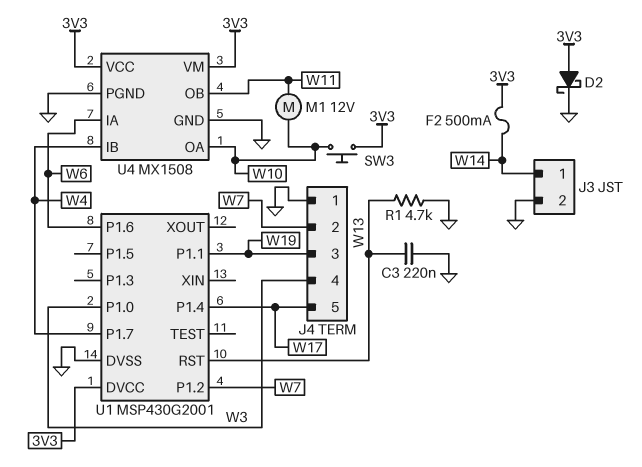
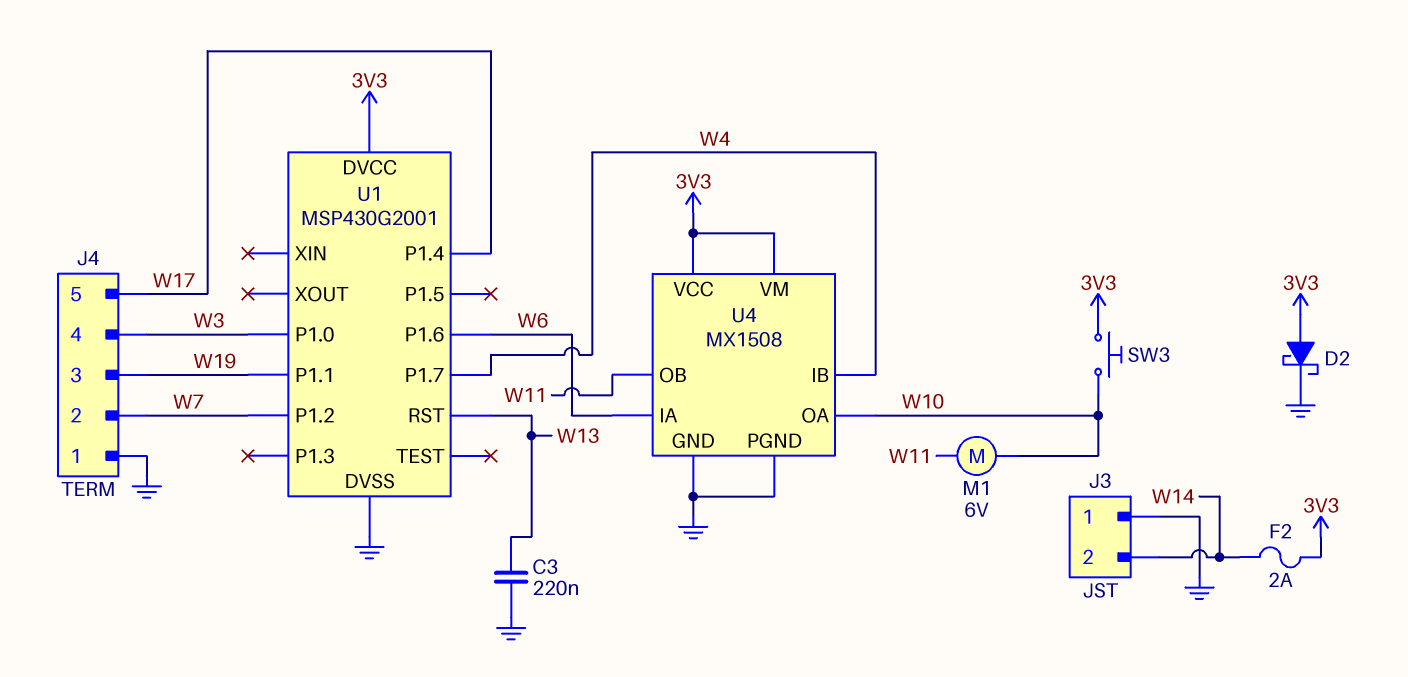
F2: 500mA (3V3, W14) -> 2A (3V3, W14)
J3 pin 1: W14 -> GND
J3 pin 2: GND -> W14
M1: motor 12V (W10, W11) -> motor 6V (W10, W11)
R1: 4.7k (GND, W13) -> none

